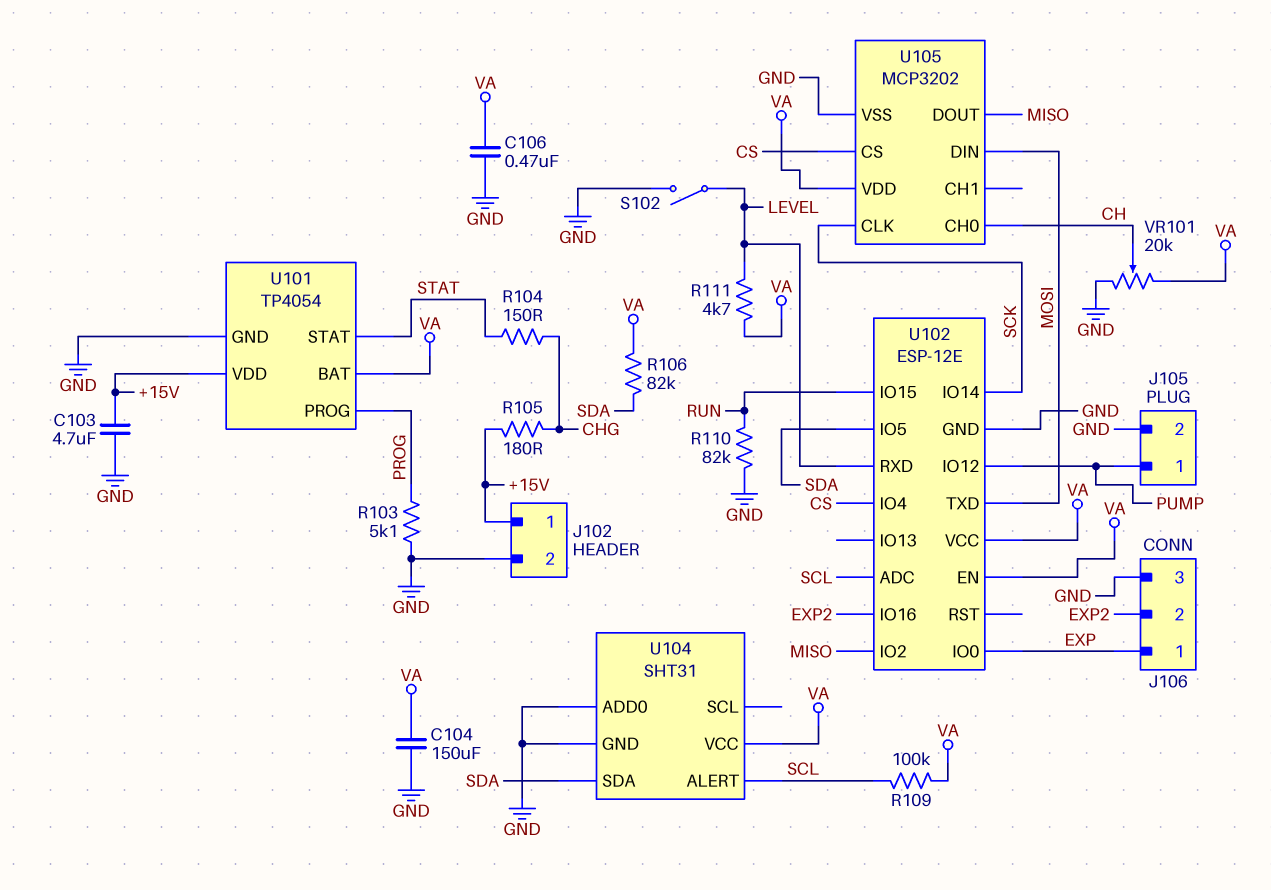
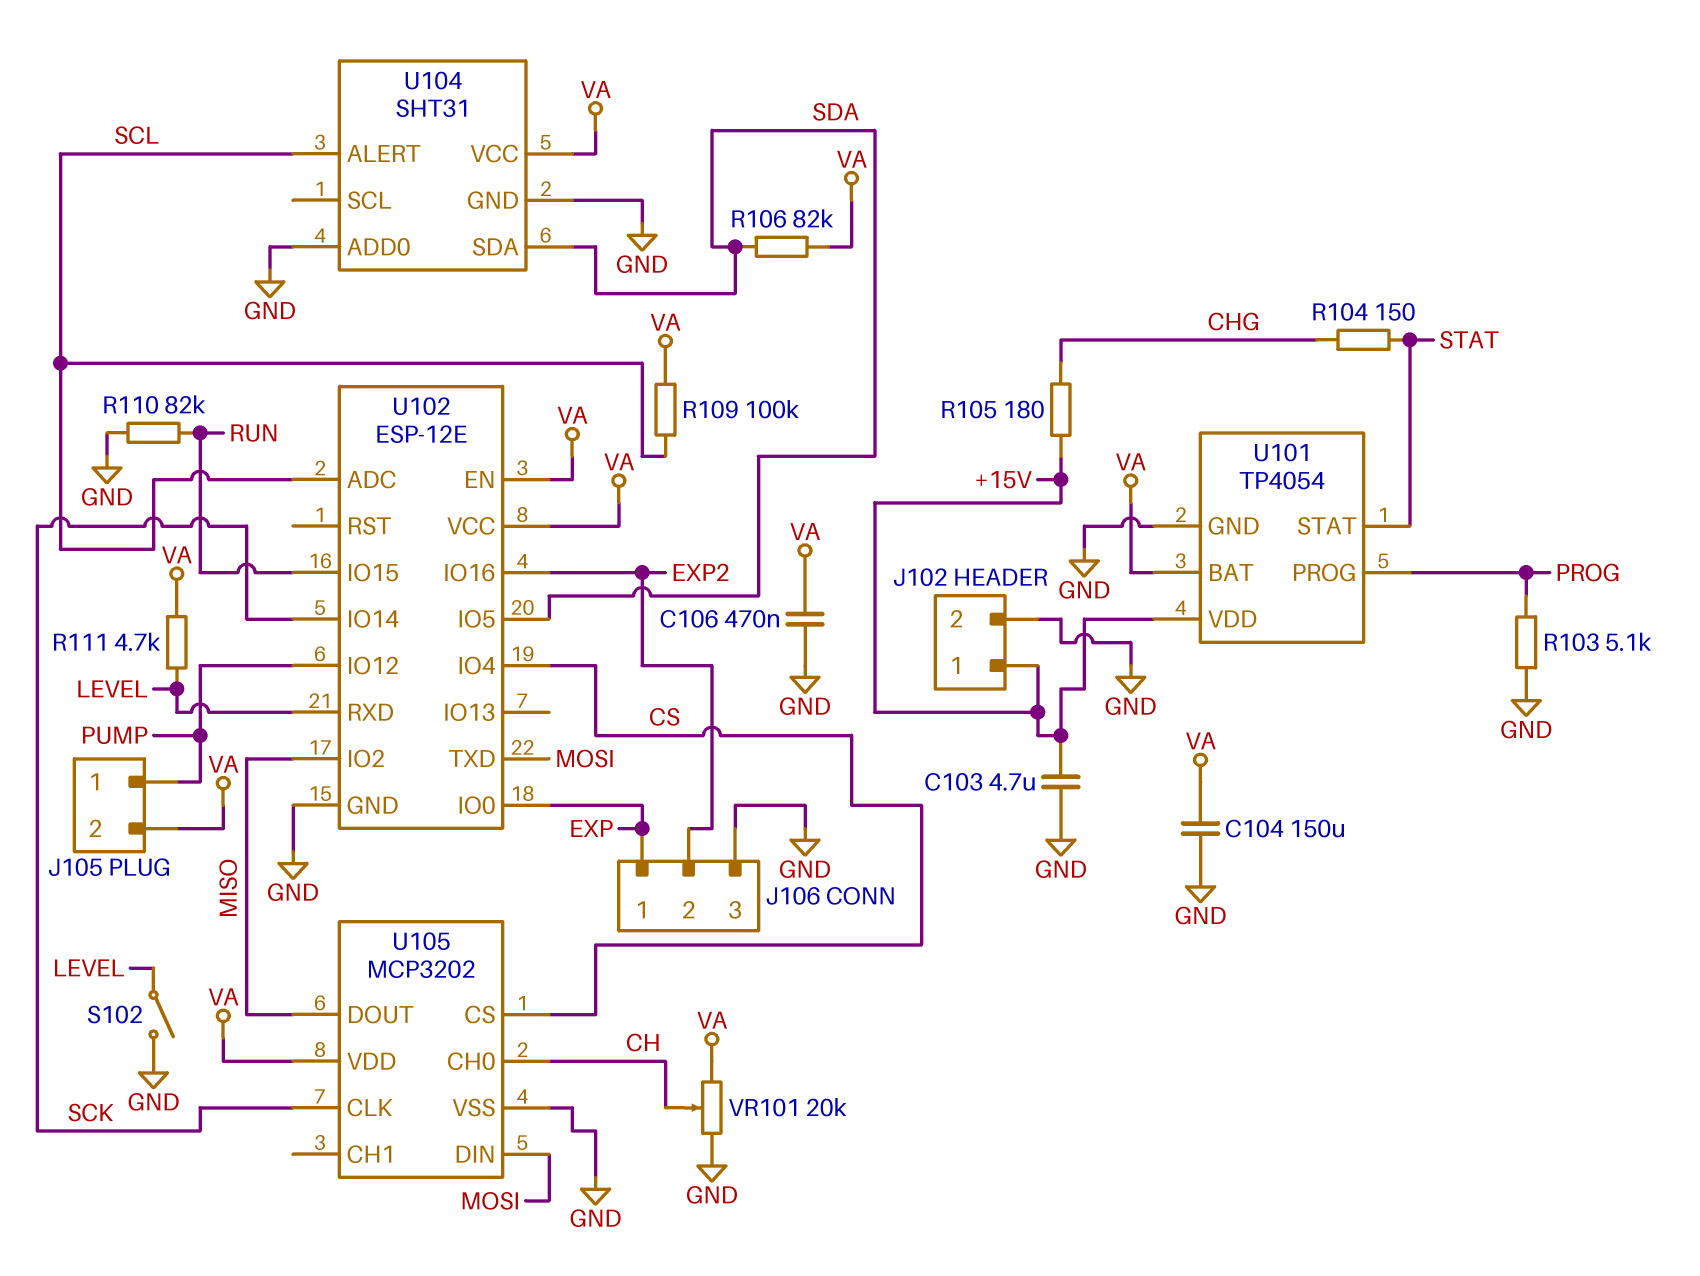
J105 pin 2: GND -> VA

